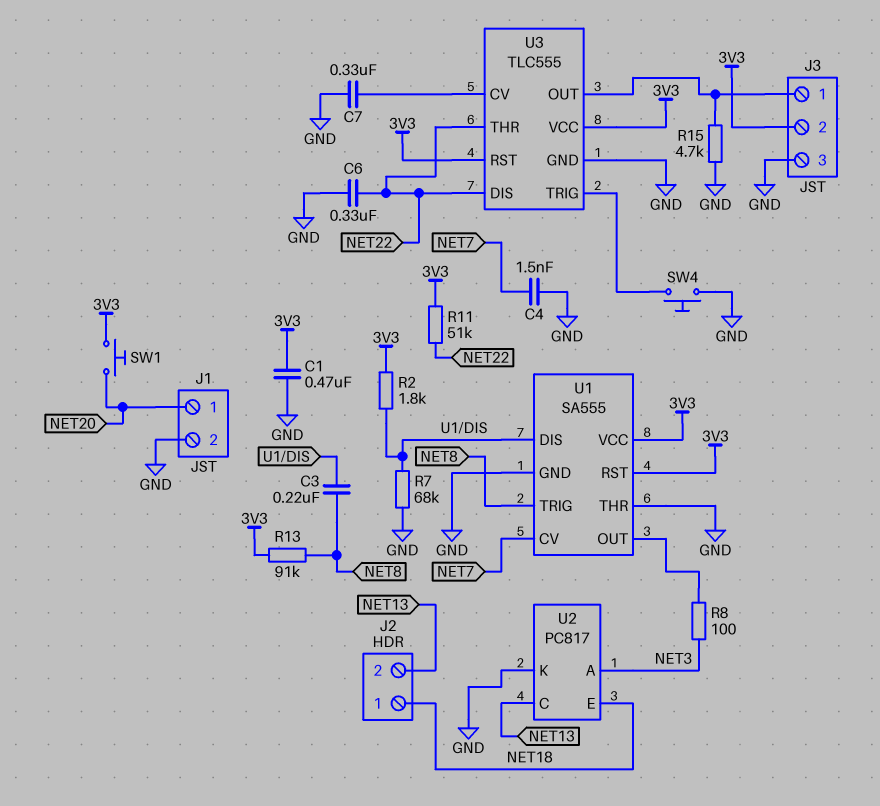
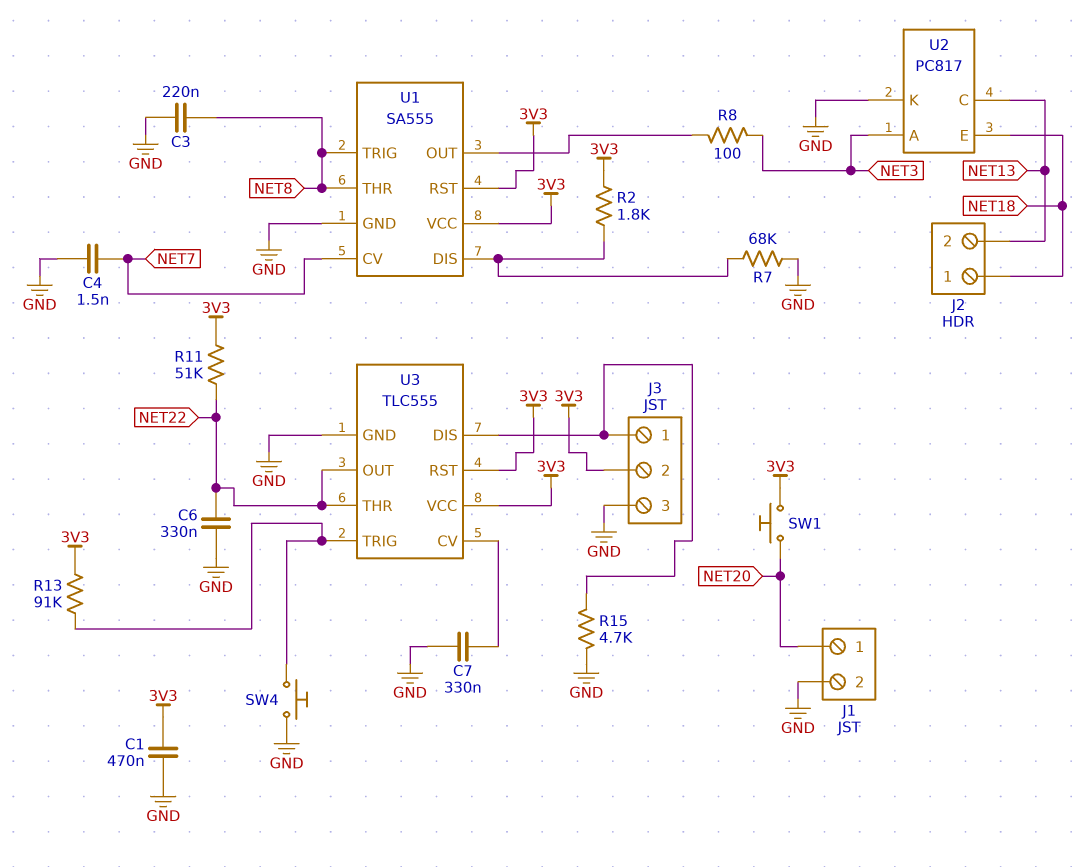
C3: 220nF (NET8, U1/DIS) -> 220nF (GND, NET8)
R13: 91k (3V3, NET8) -> 91k (3V3, U3/TRIG)
U1 pin THR: GND -> NET8
U3 pin DIS: NET22 -> J3/1
U3 pin OUT: J3/1 -> NET22

